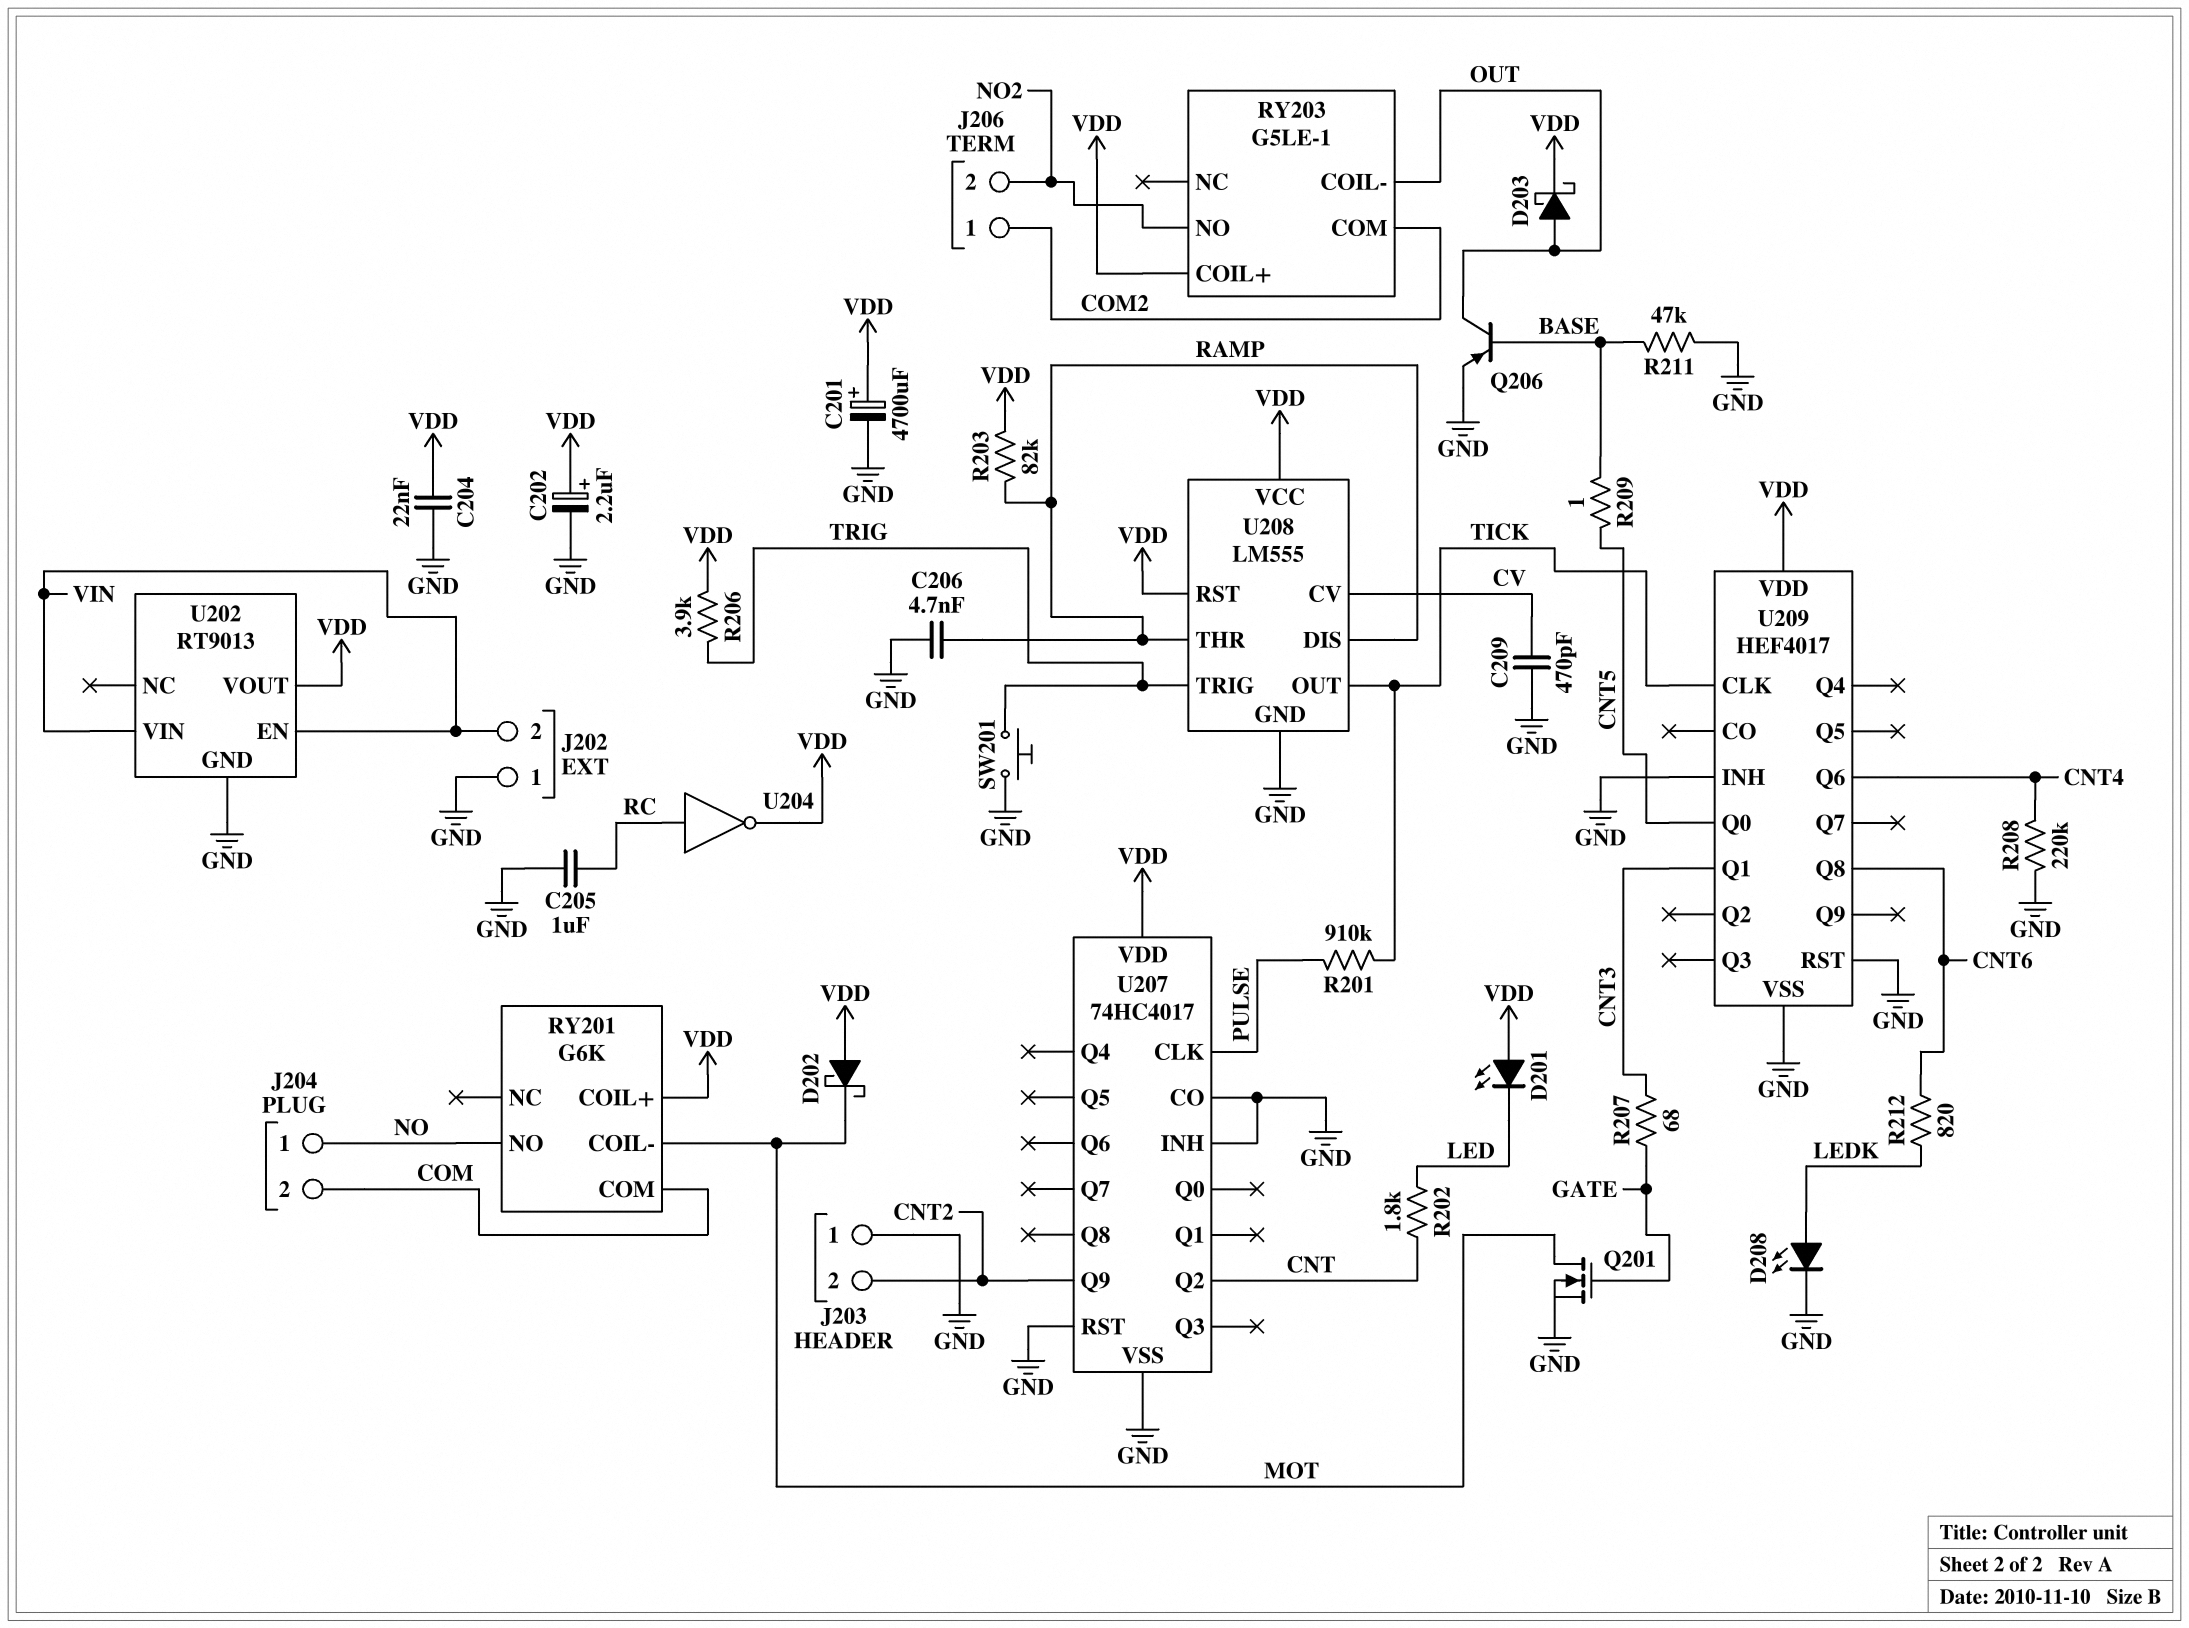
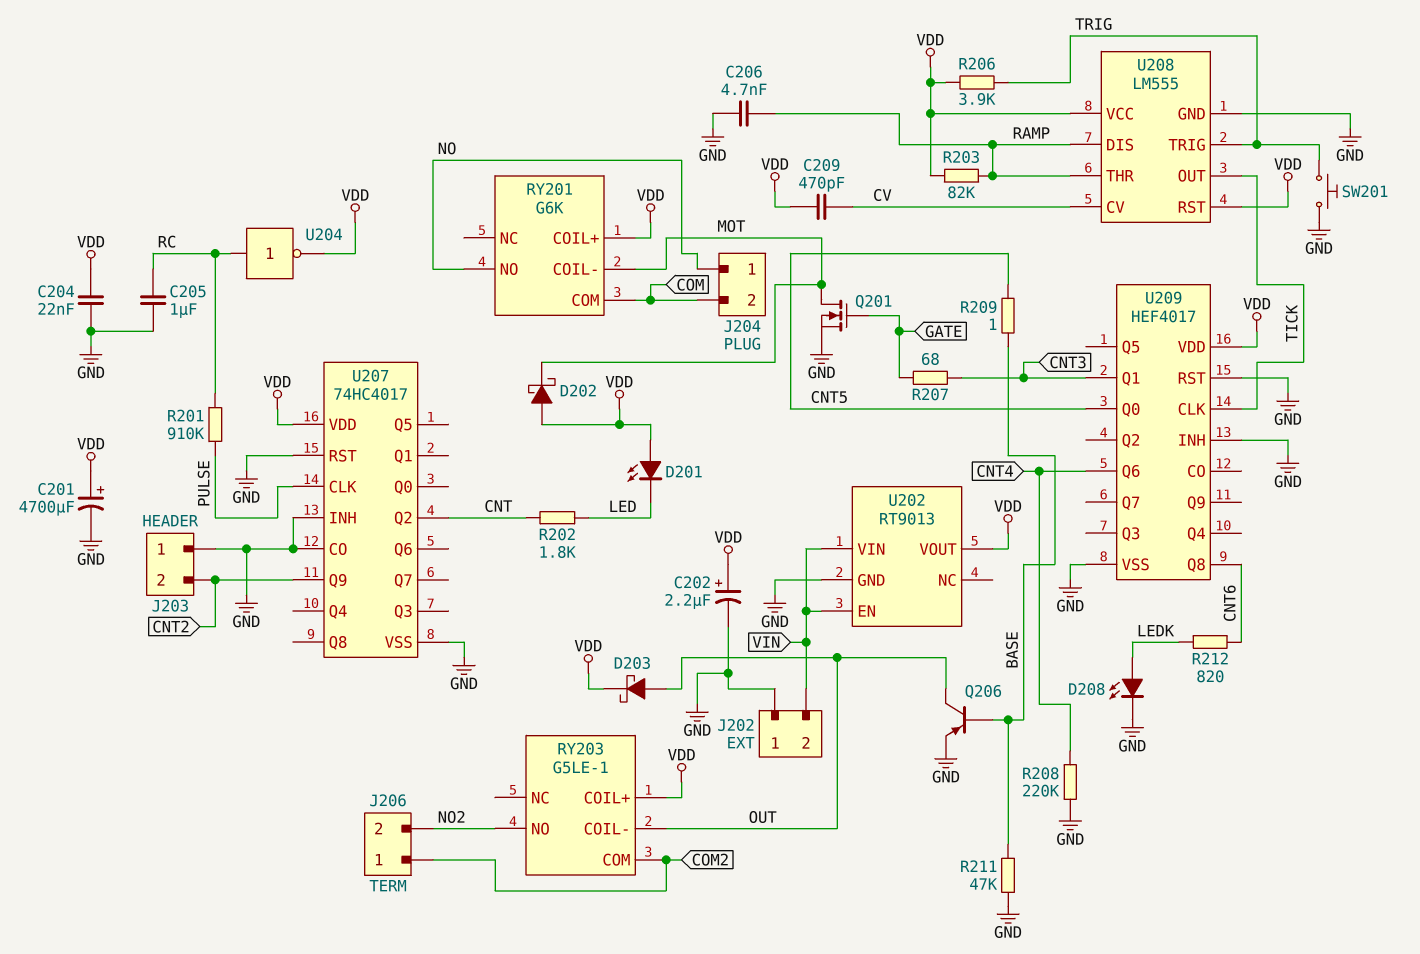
C209: 470pF (CV, GND) -> 470pF (CV, VDD)
R201: 910k (PULSE, TICK) -> 910k (PULSE, RC)

